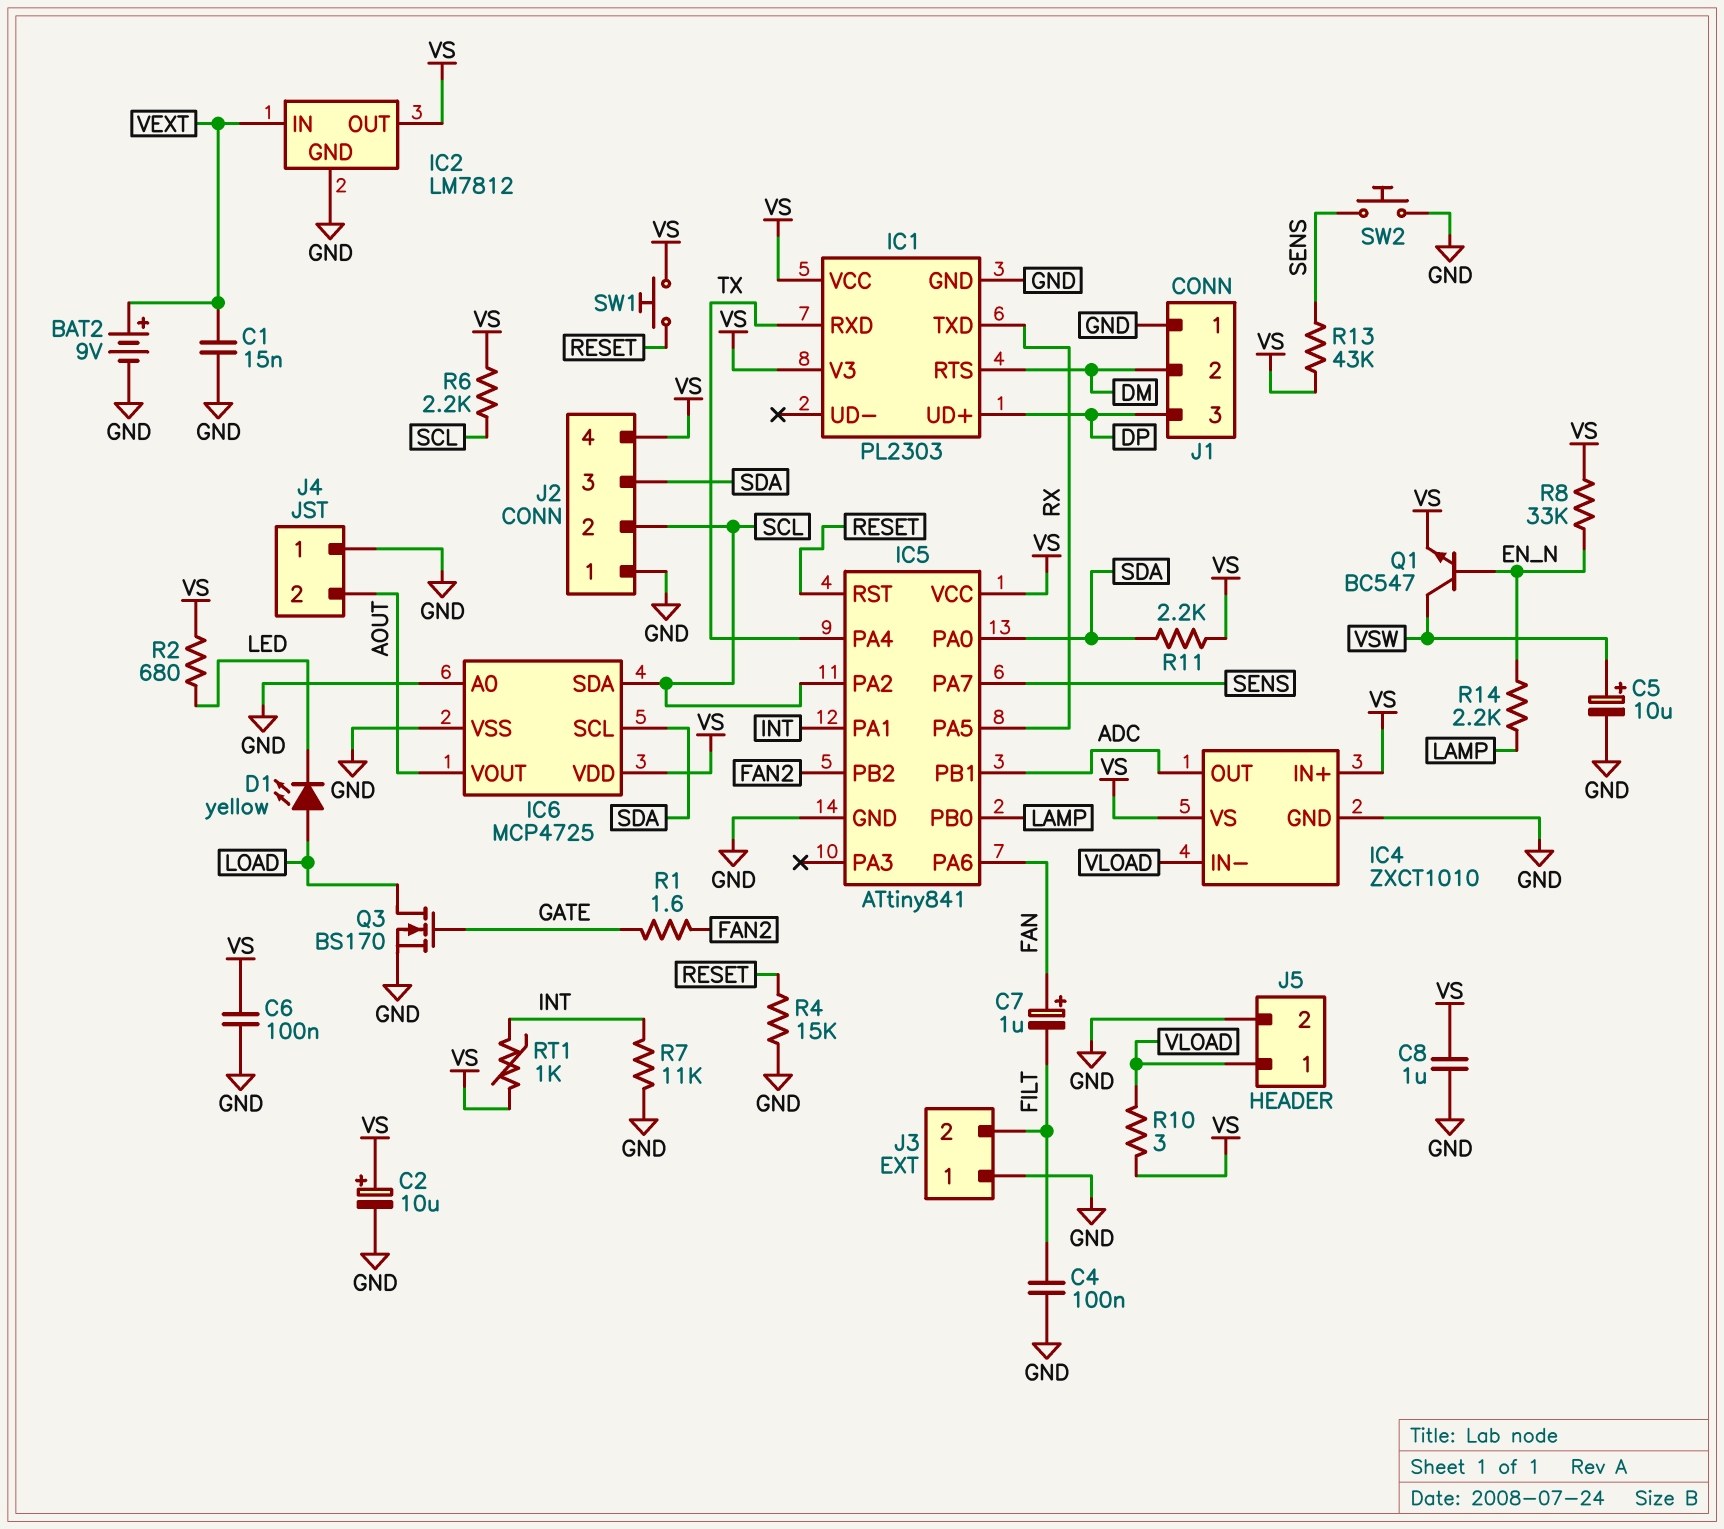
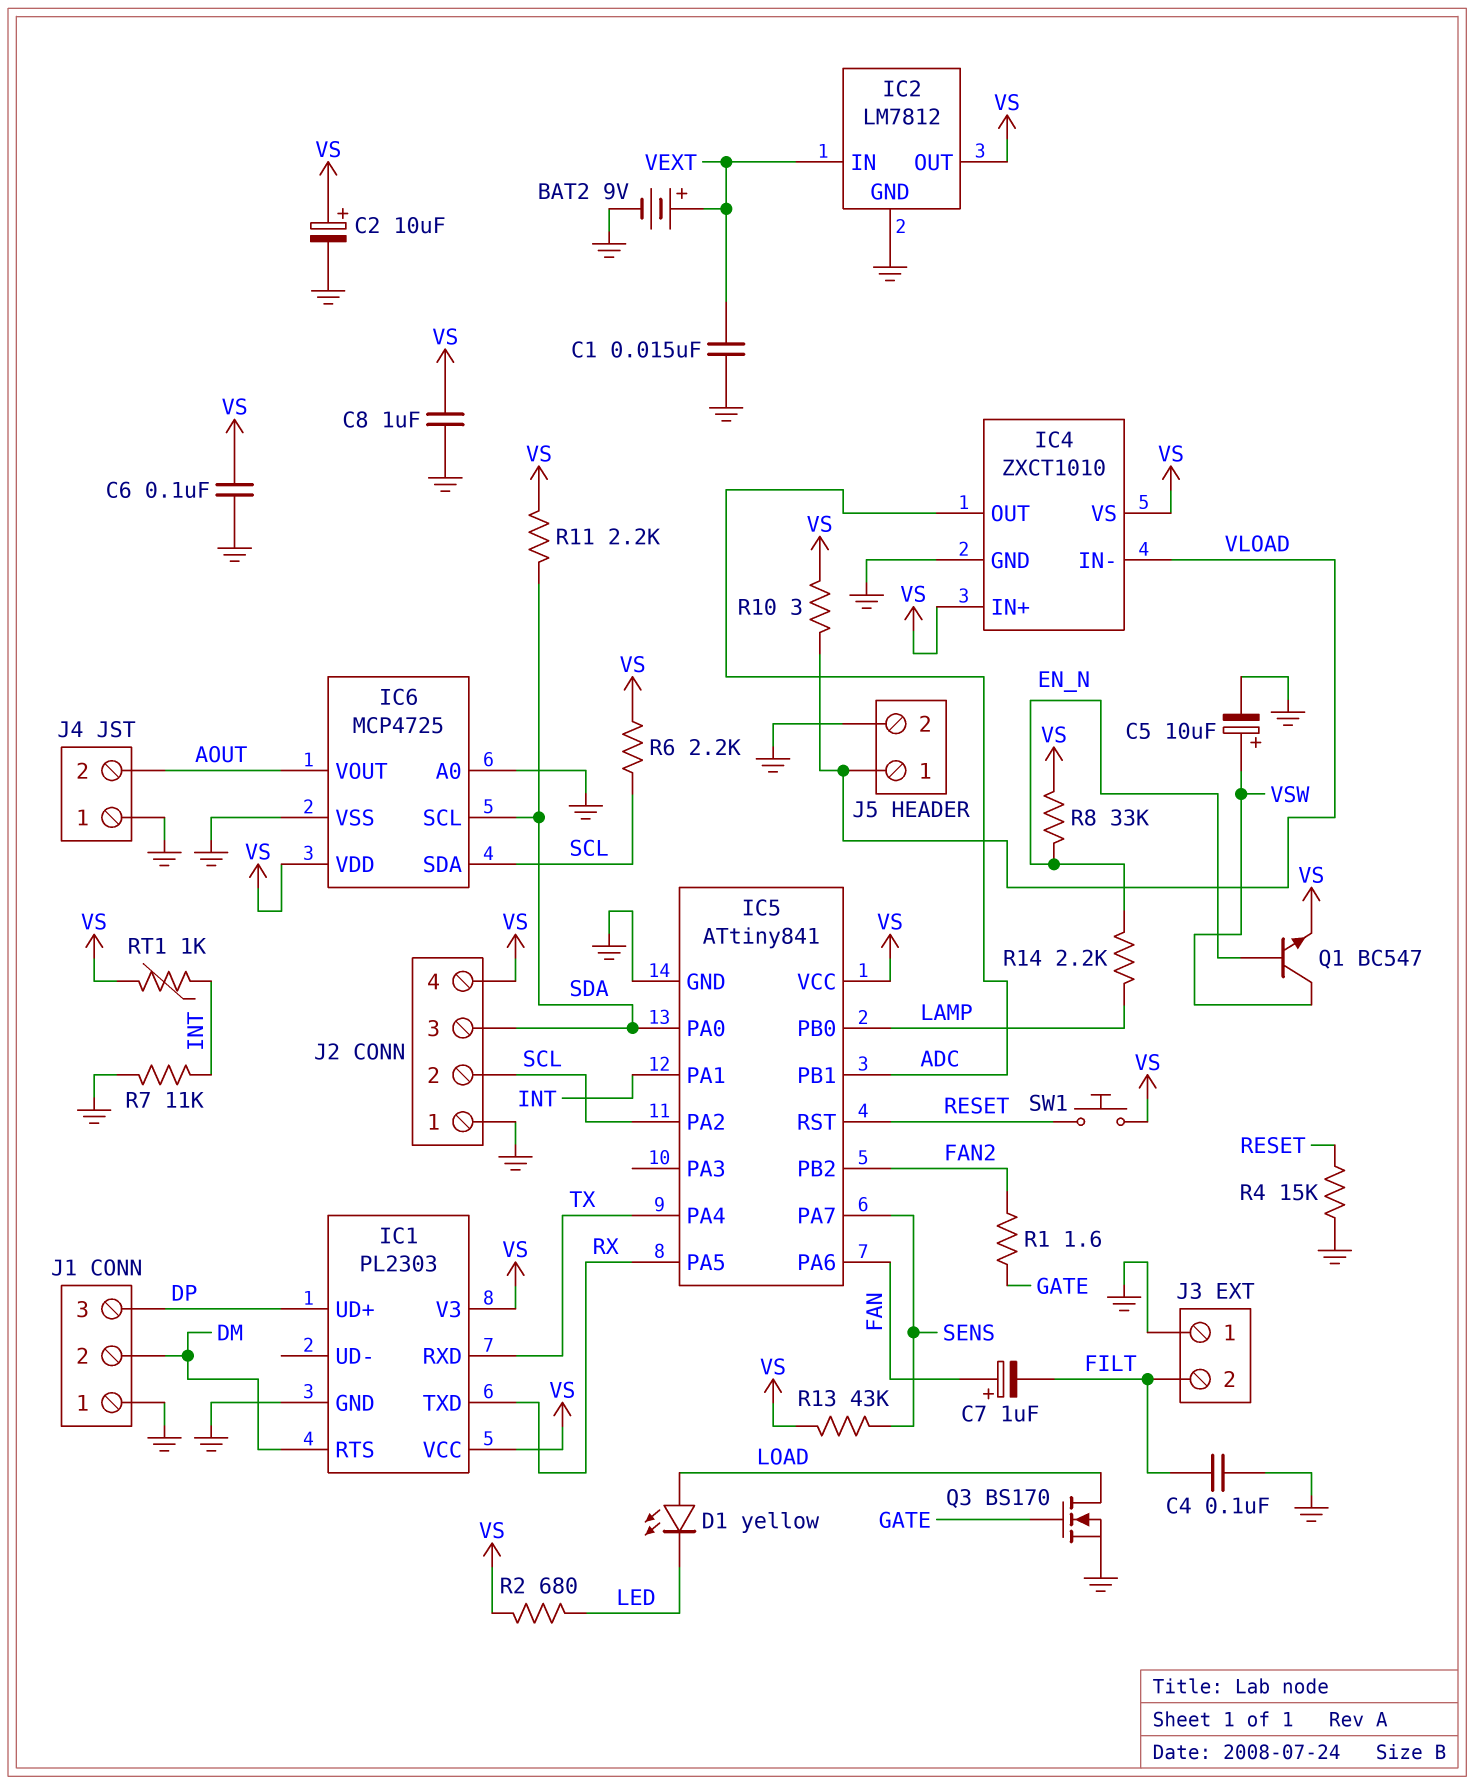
SW2: button (GND, SENS) -> none

